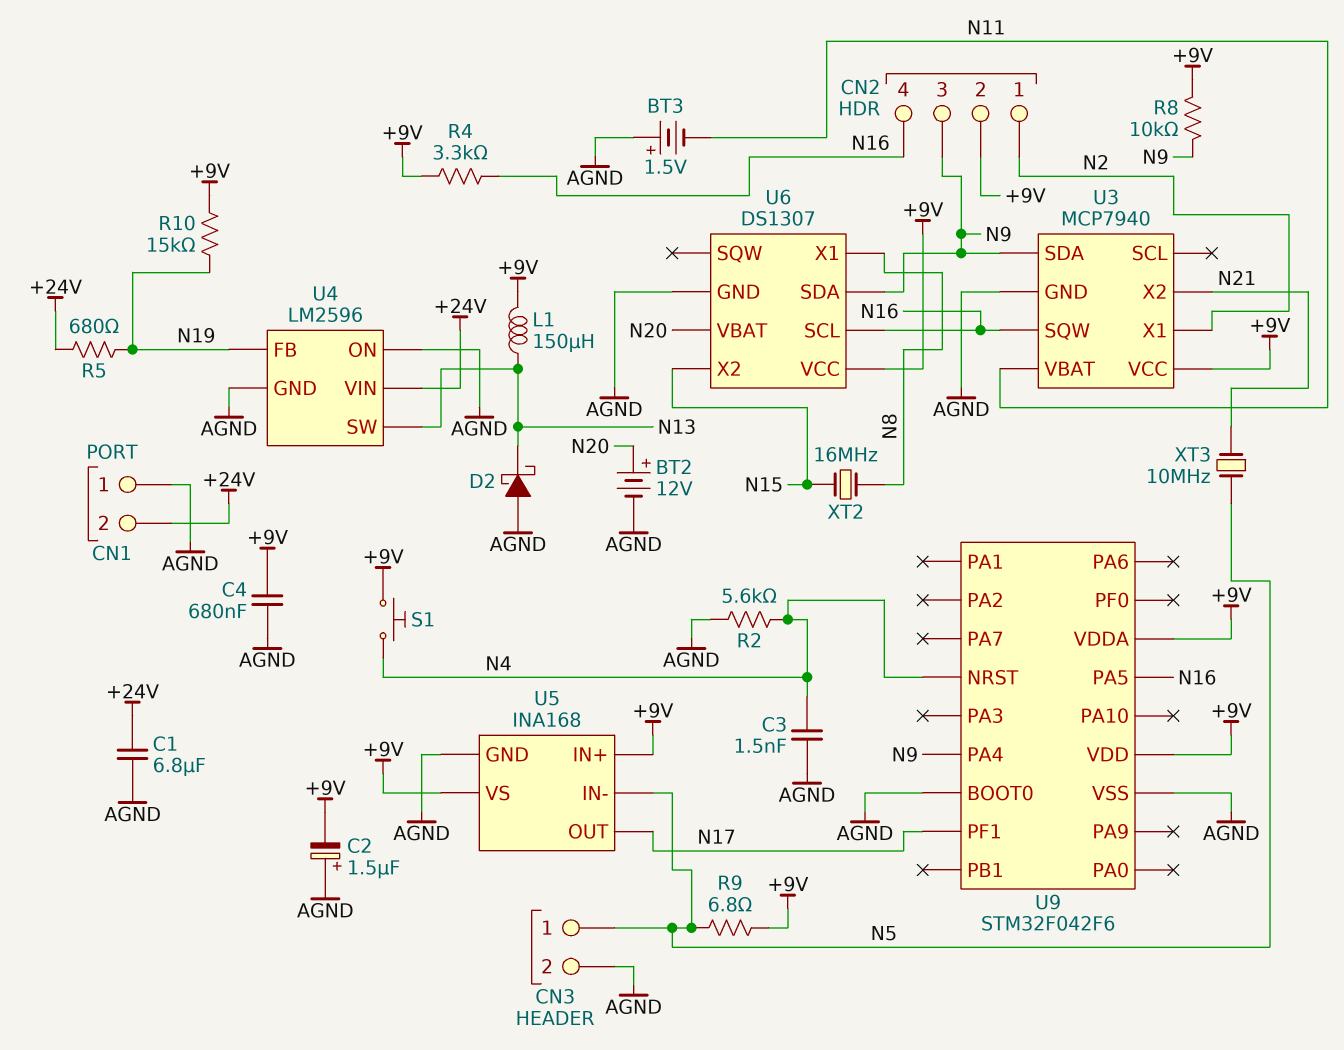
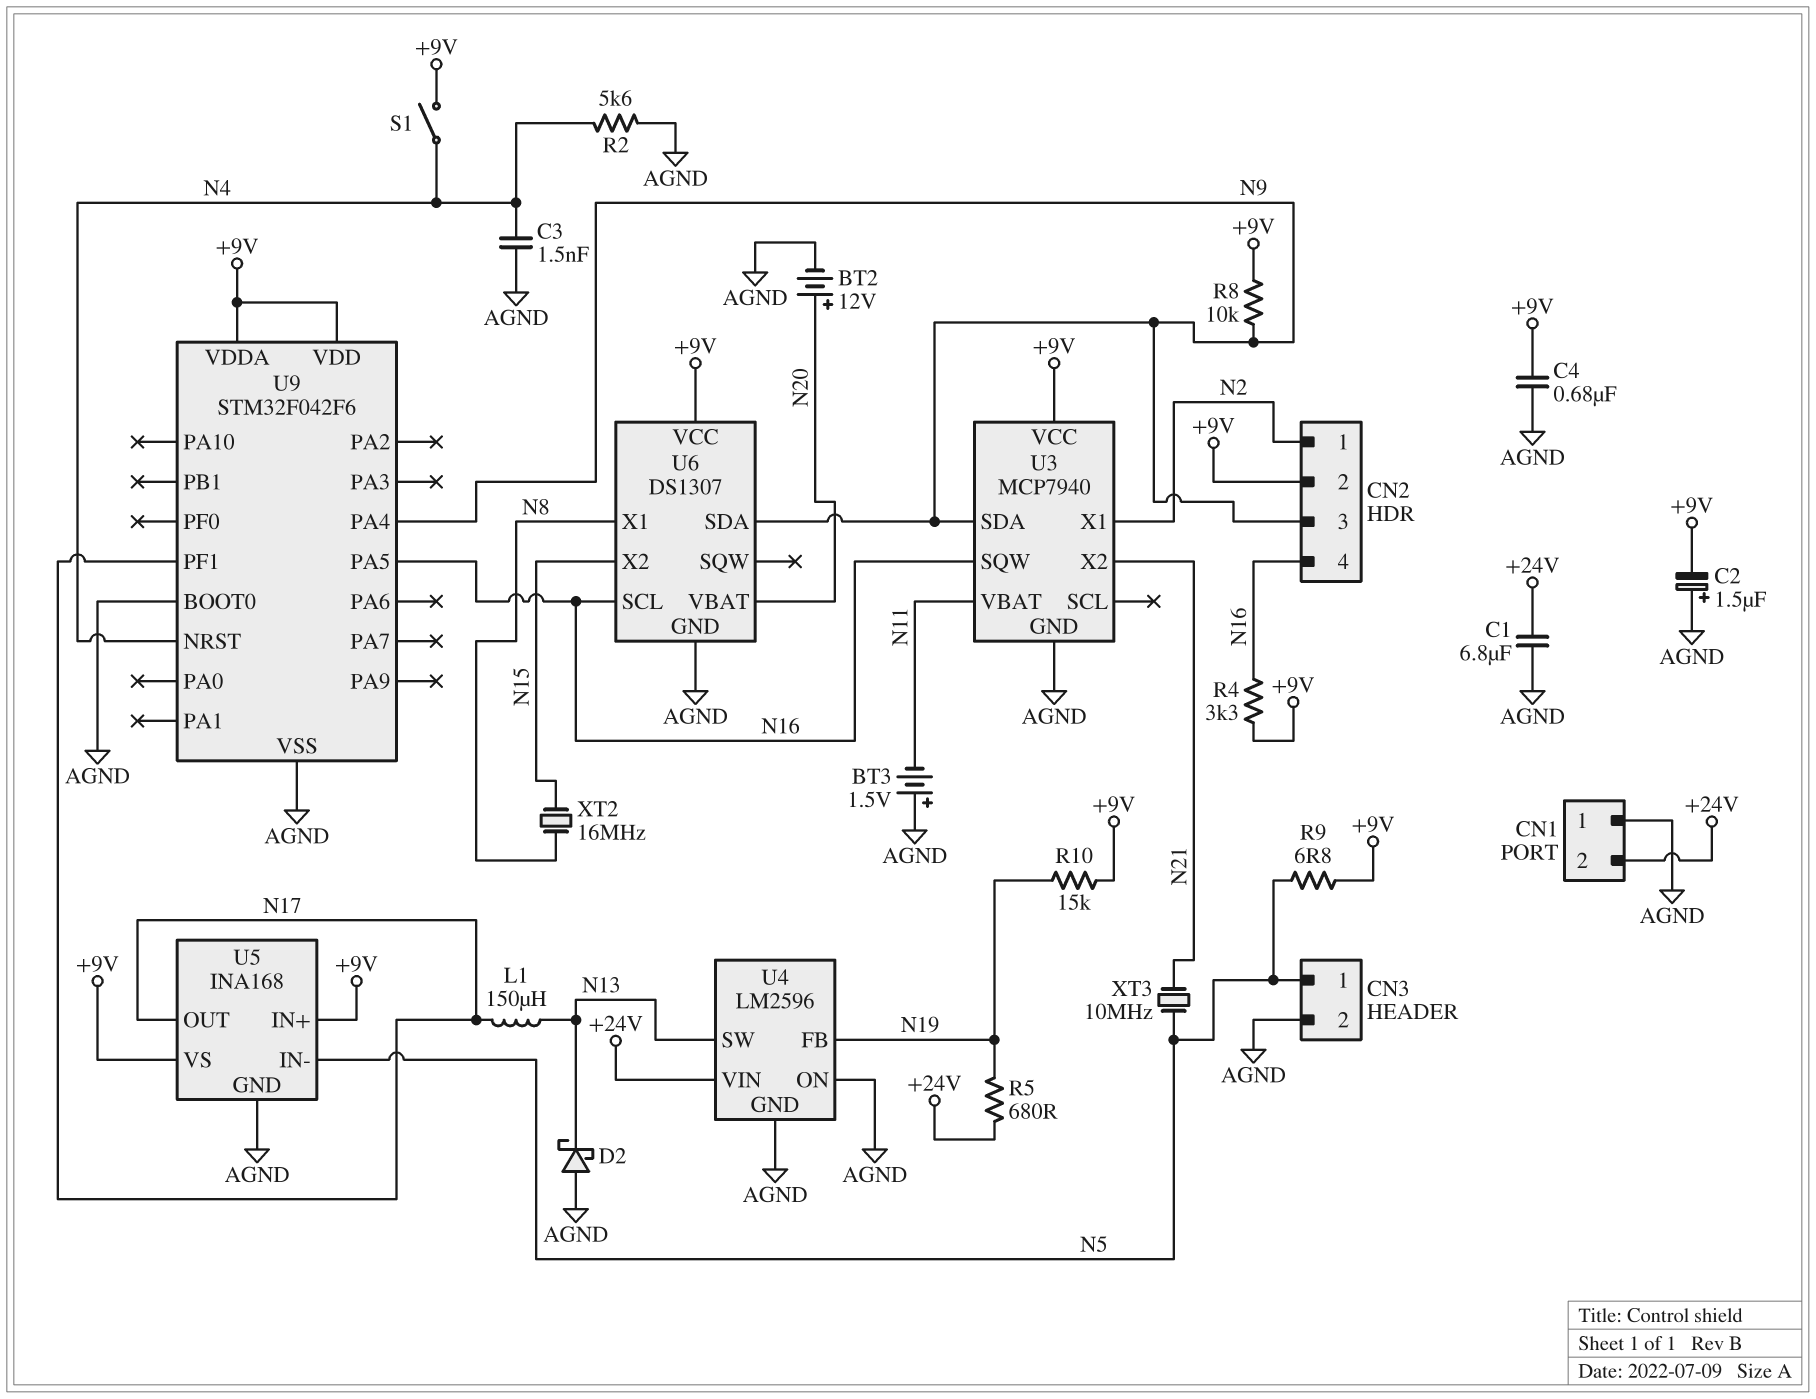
L1: 150uH (+9V, N13) -> 150uH (N13, N17)
S1: button (+9V, N4) -> switch (+9V, N4)

